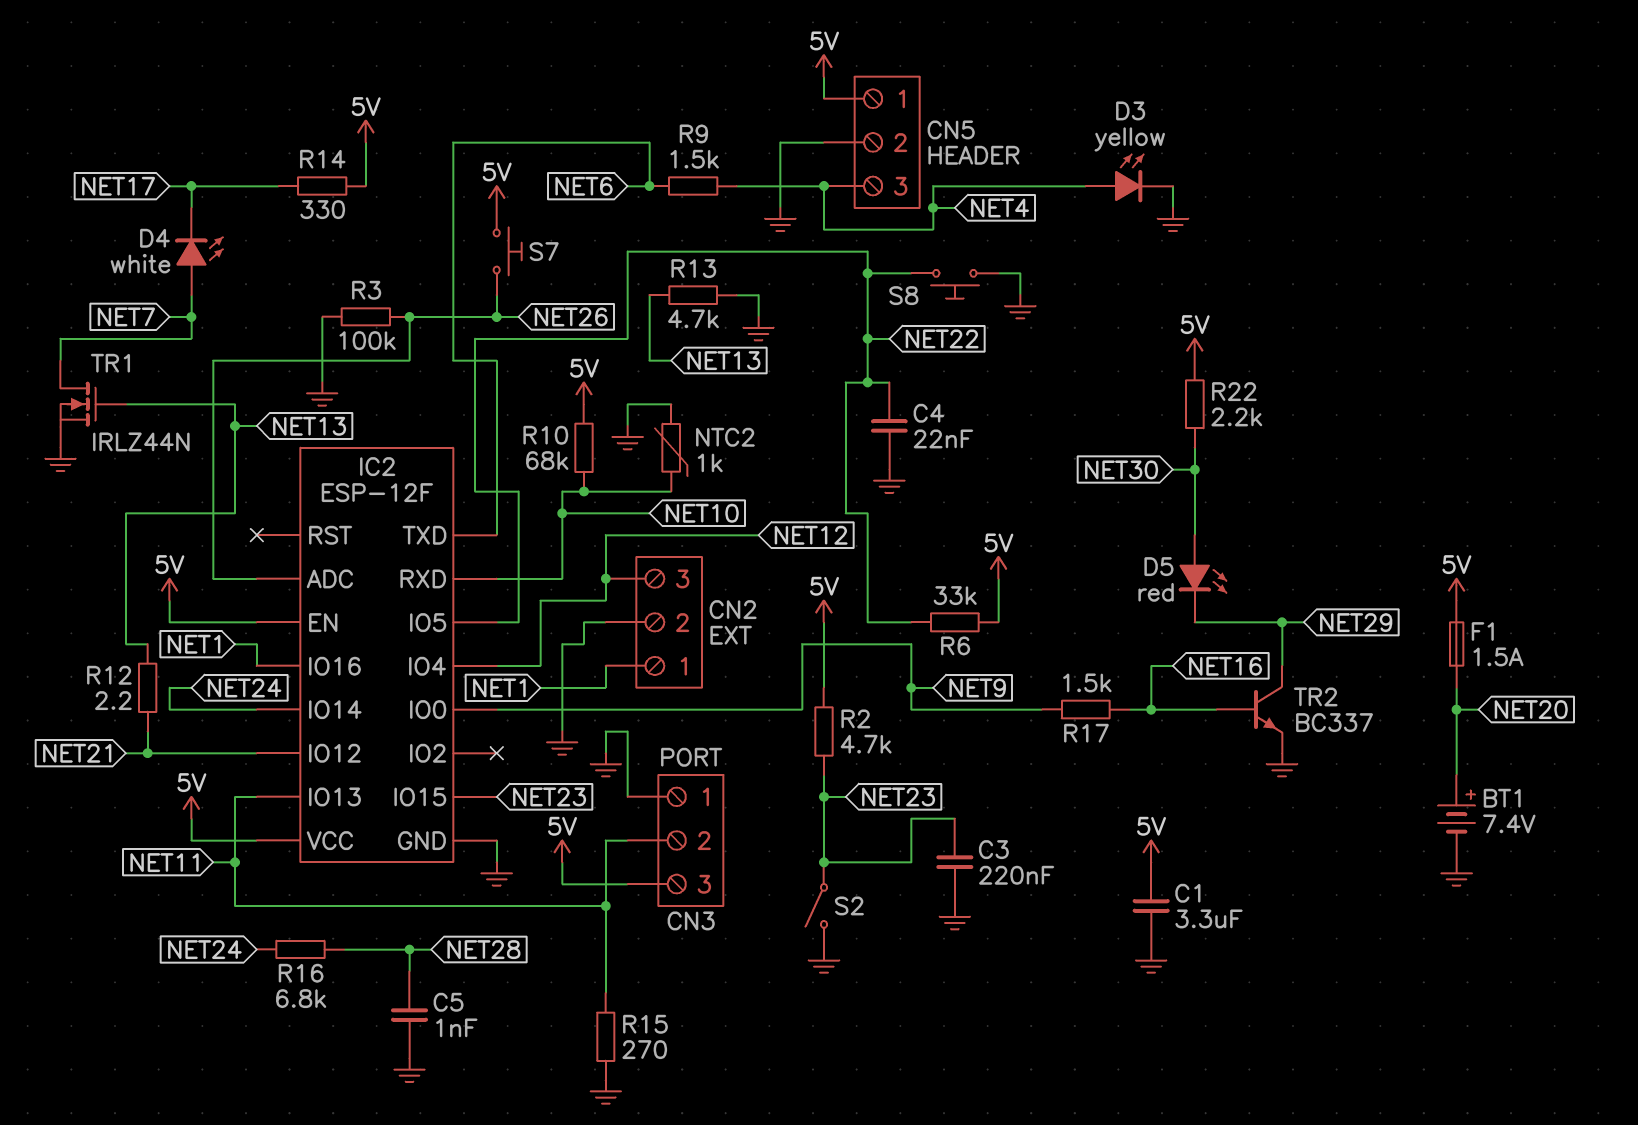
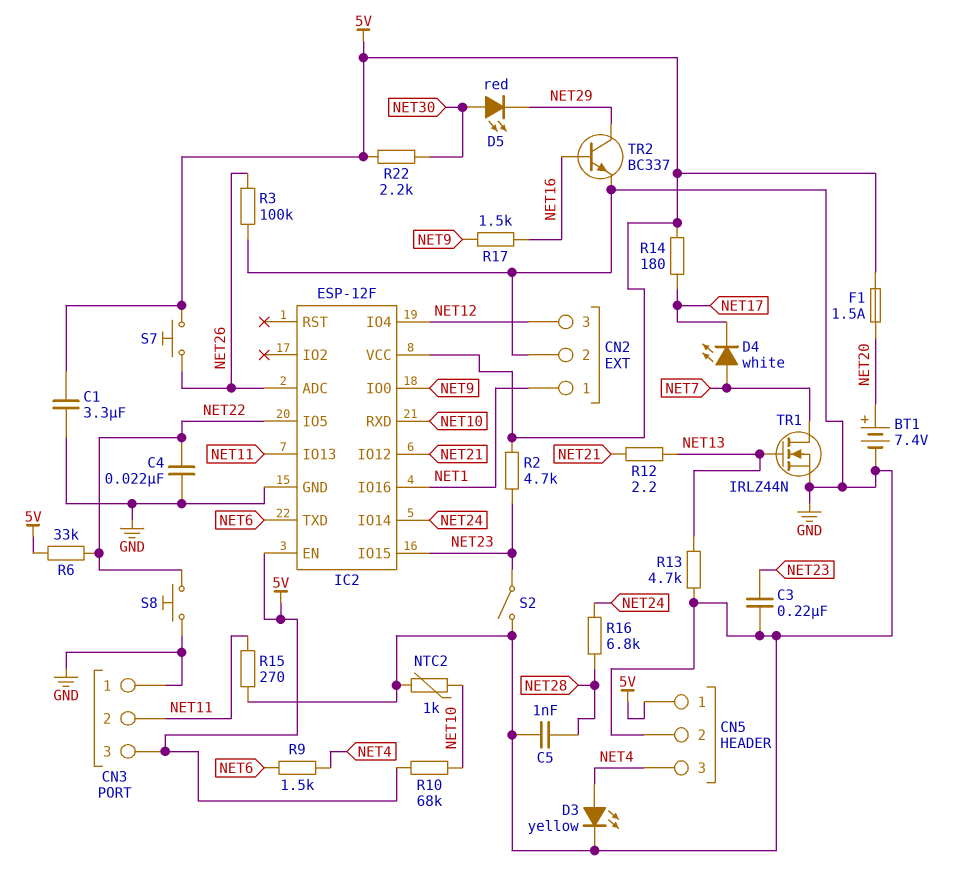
R14: 330 (5V, NET17) -> 180 (5V, NET17)

